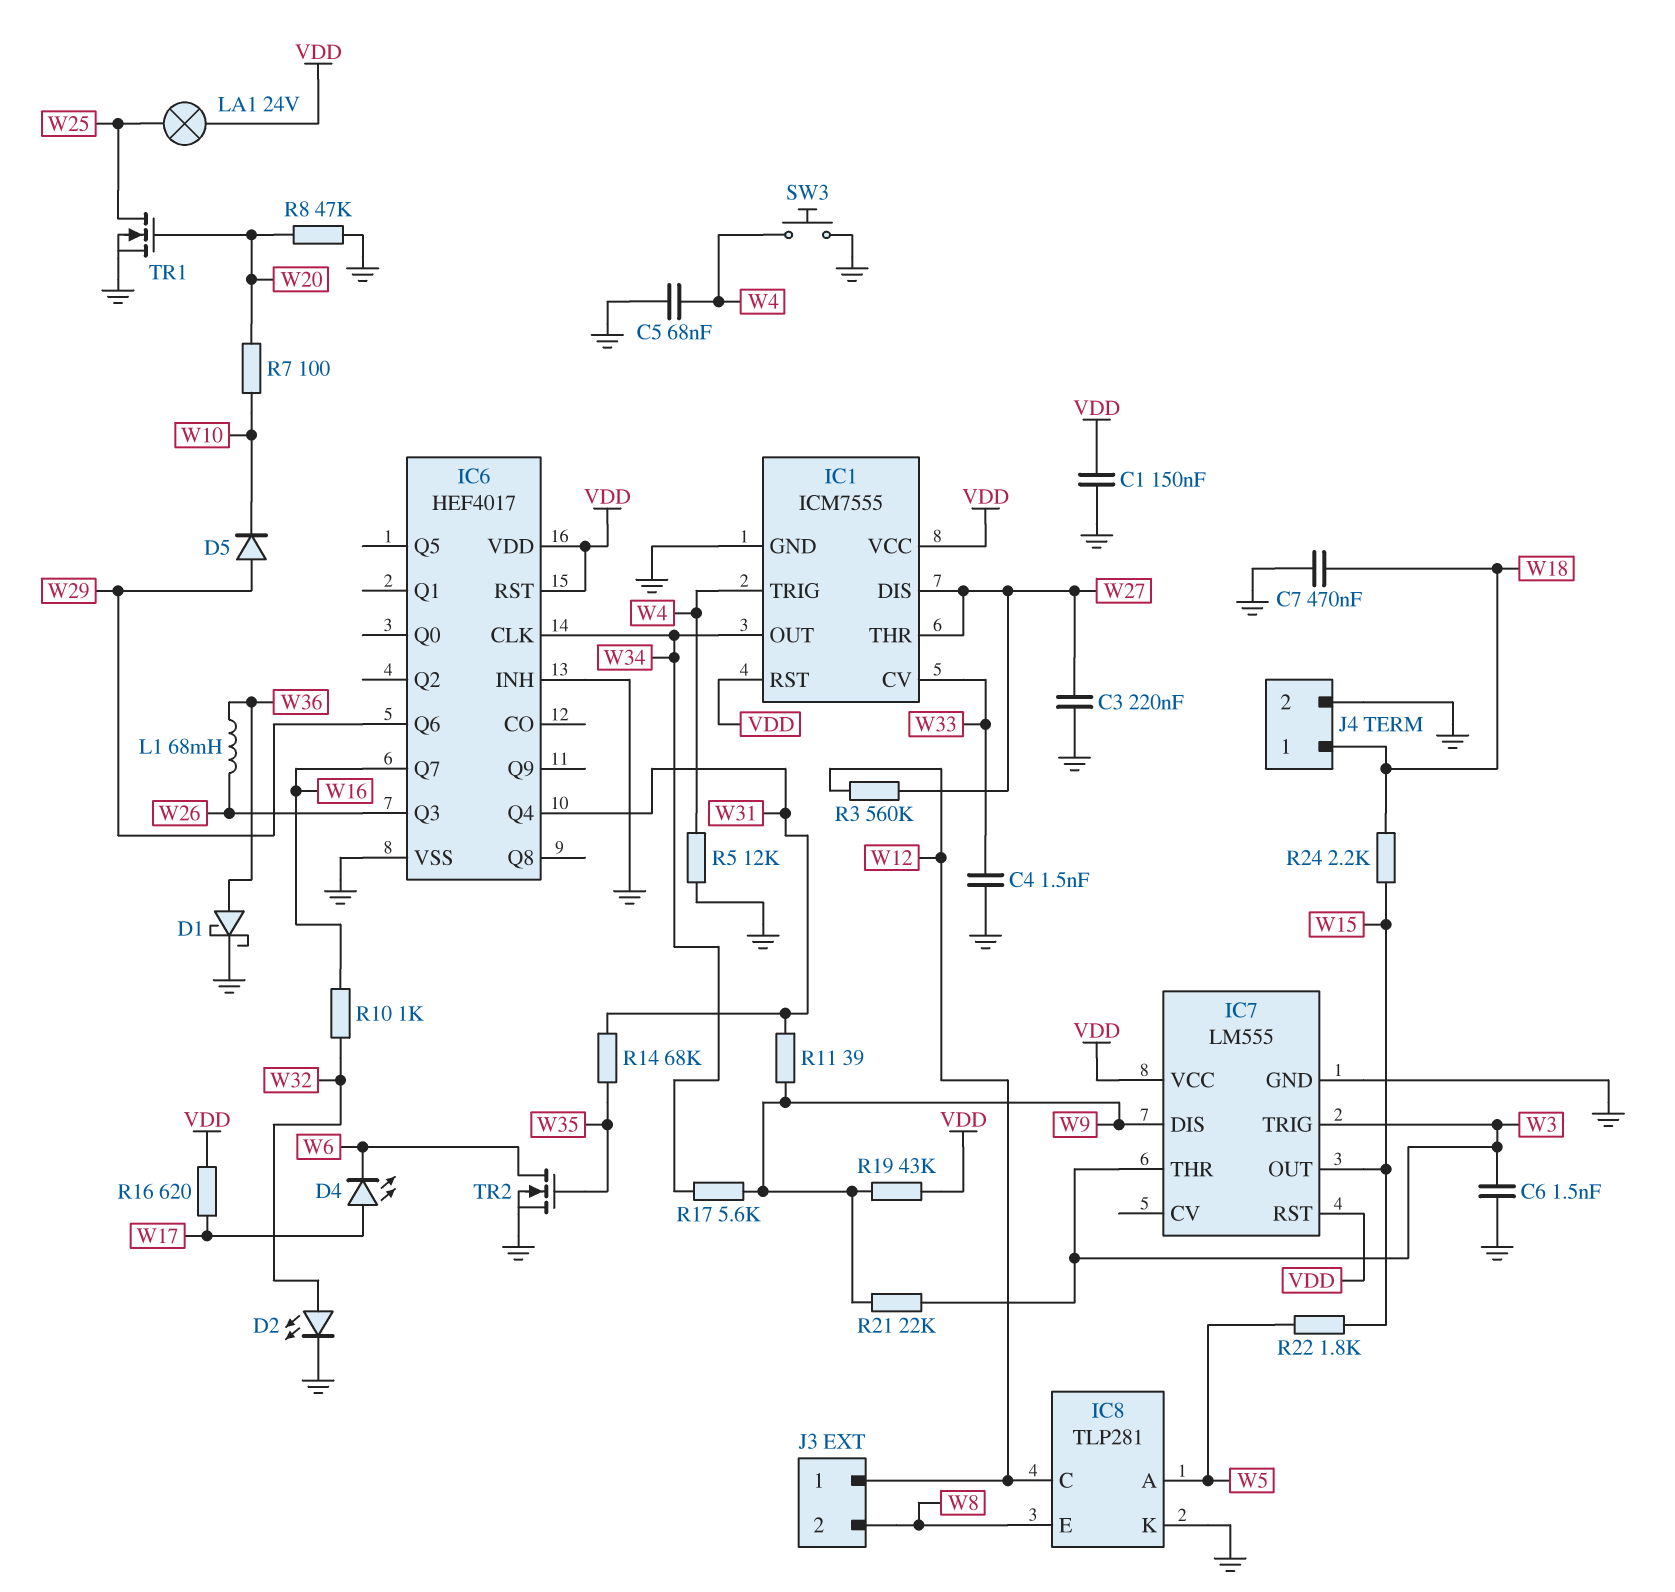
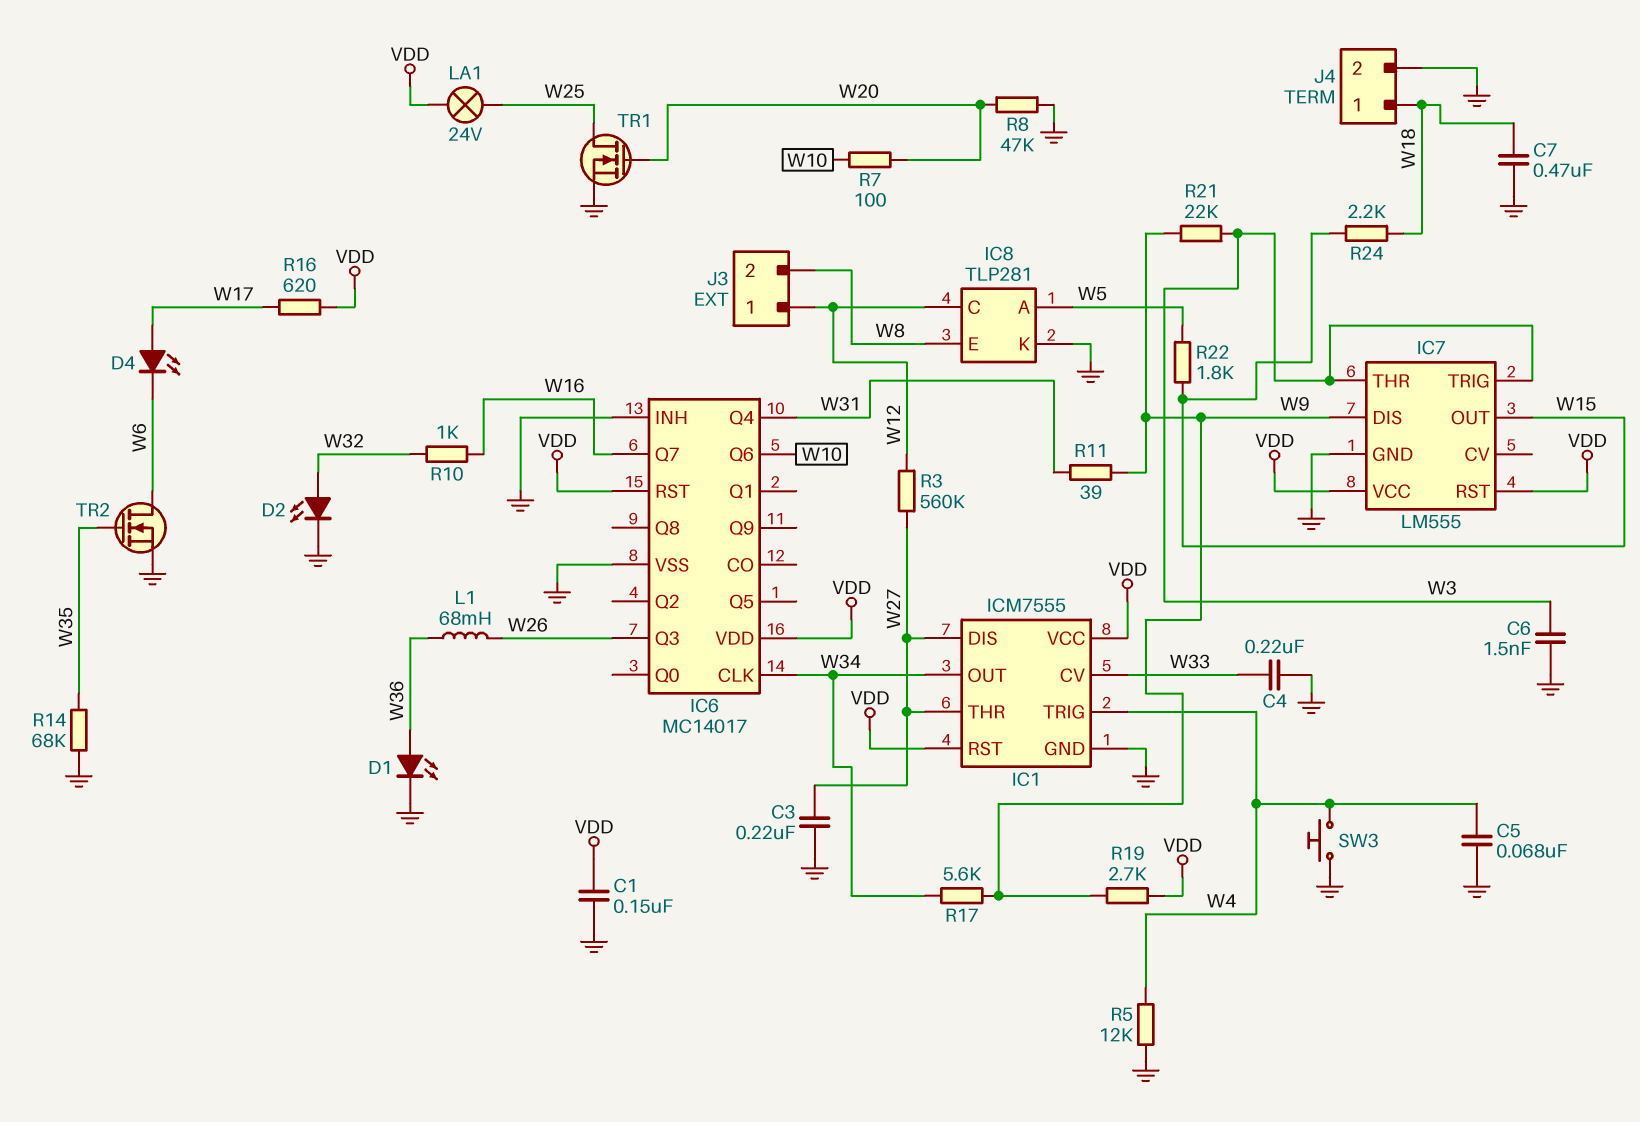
C4: 1.5nF (GND, W33) -> 220nF (GND, W33)
D1: schottky (A W36, K GND) -> LED (A W36, K GND)
D5: diode (A W29, K W10) -> none
IC6: HEF4017 -> MC14017
IC6 pin Q6: W29 -> W10
R14: 68k (W31, W35) -> 68k (GND, W35)
R19: 43k (VDD, W9) -> 2.7k (VDD, W9)

